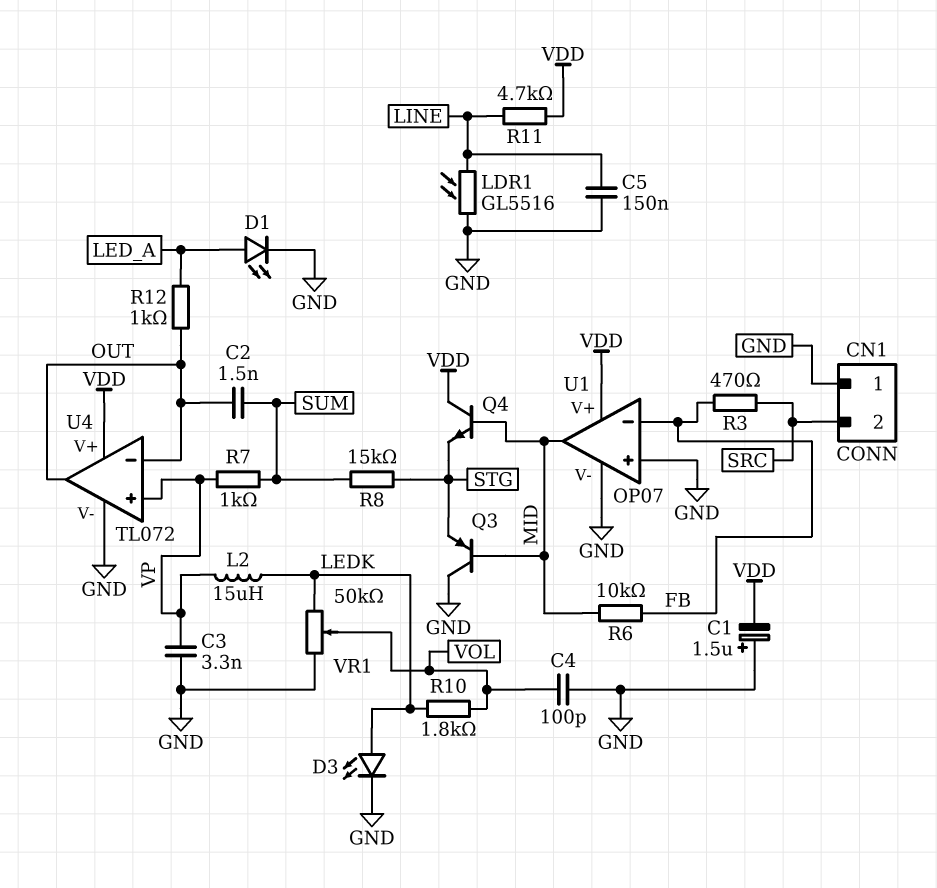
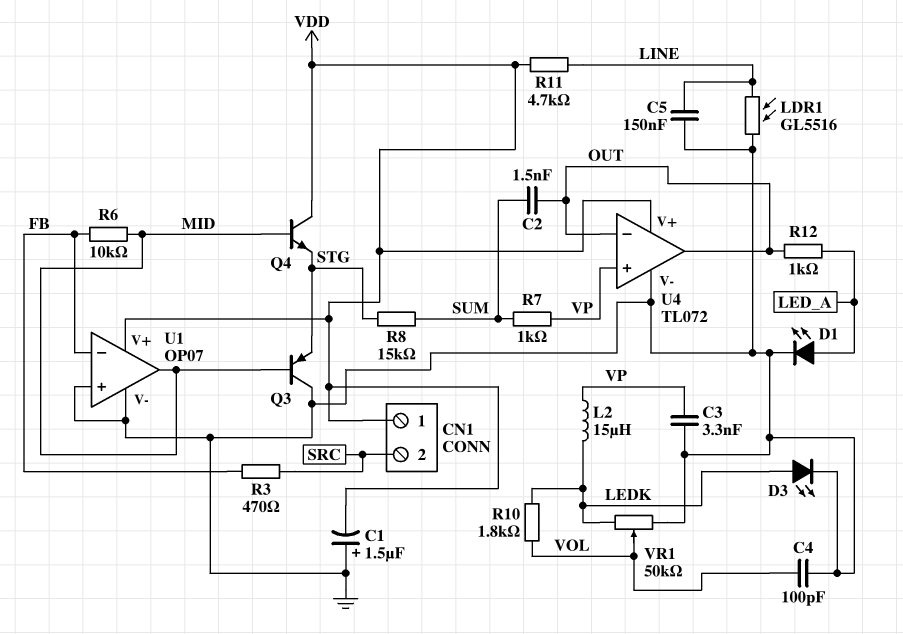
CN1 pin 1: GND -> VDD

